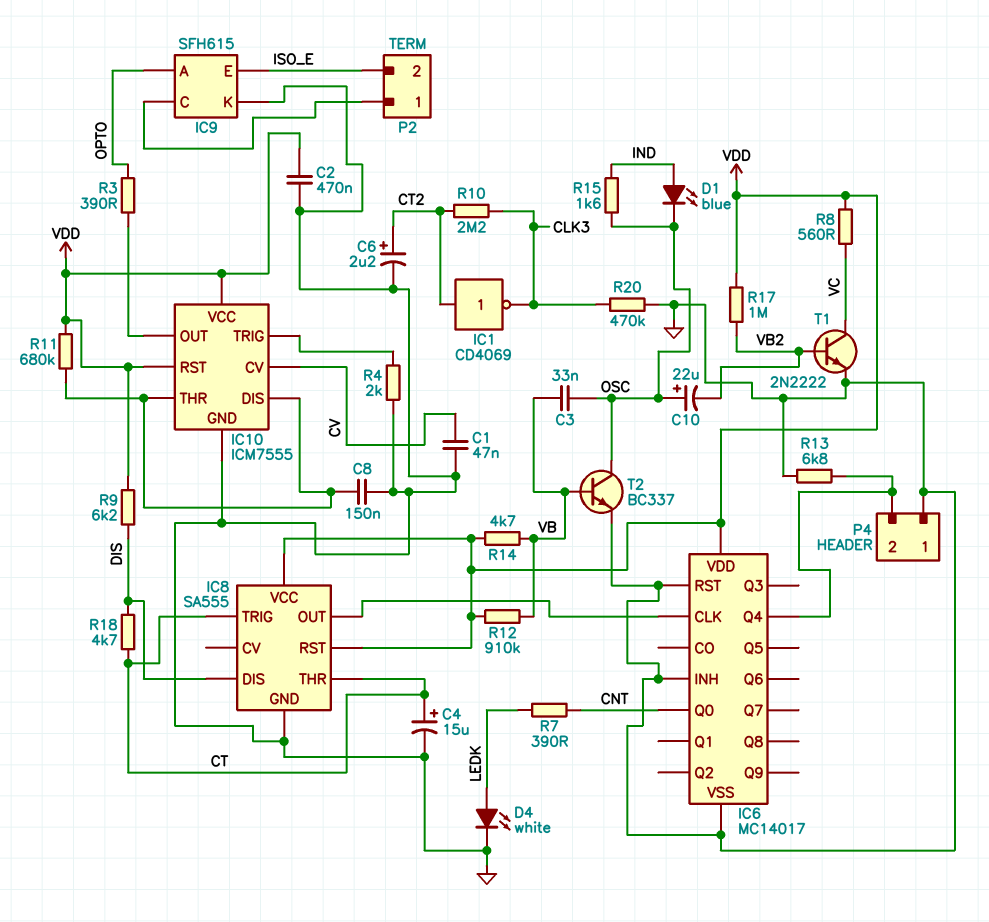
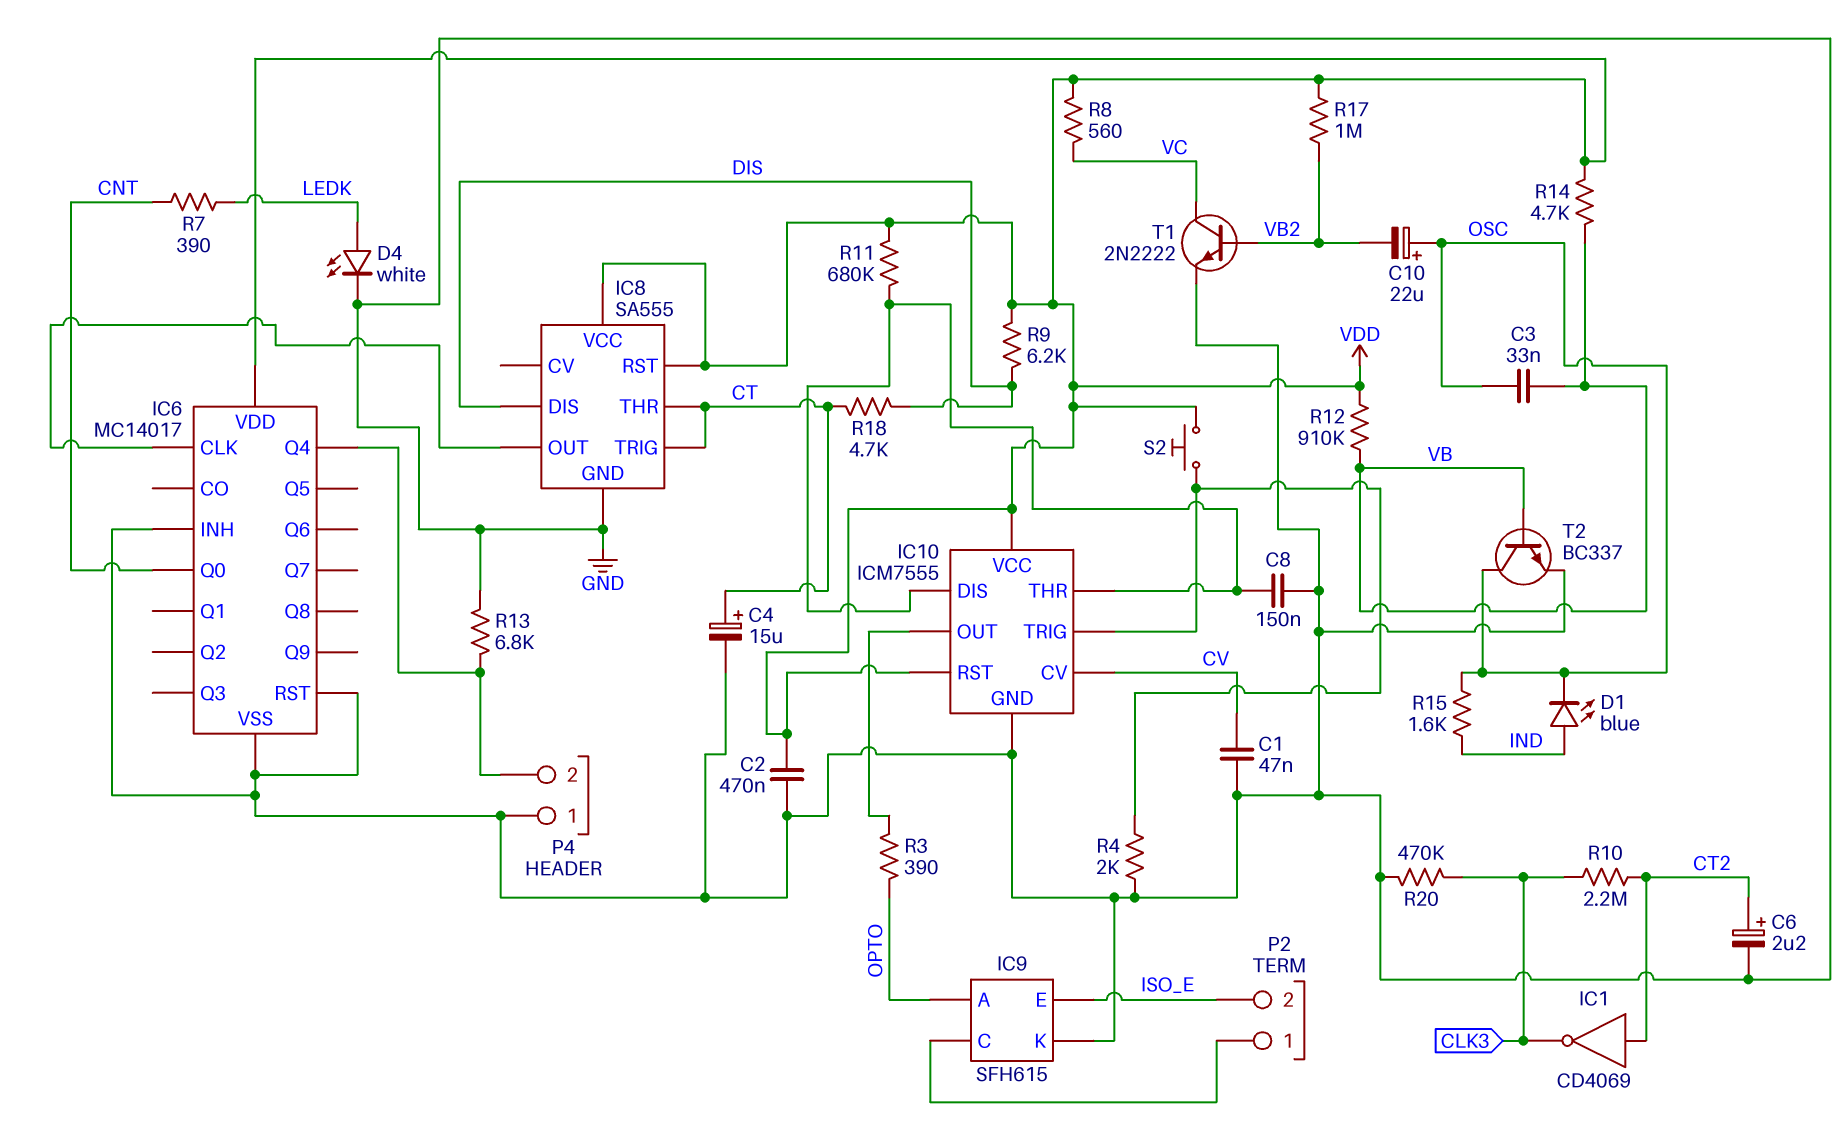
S2: none -> button (IC10/TRIG, VDD)

